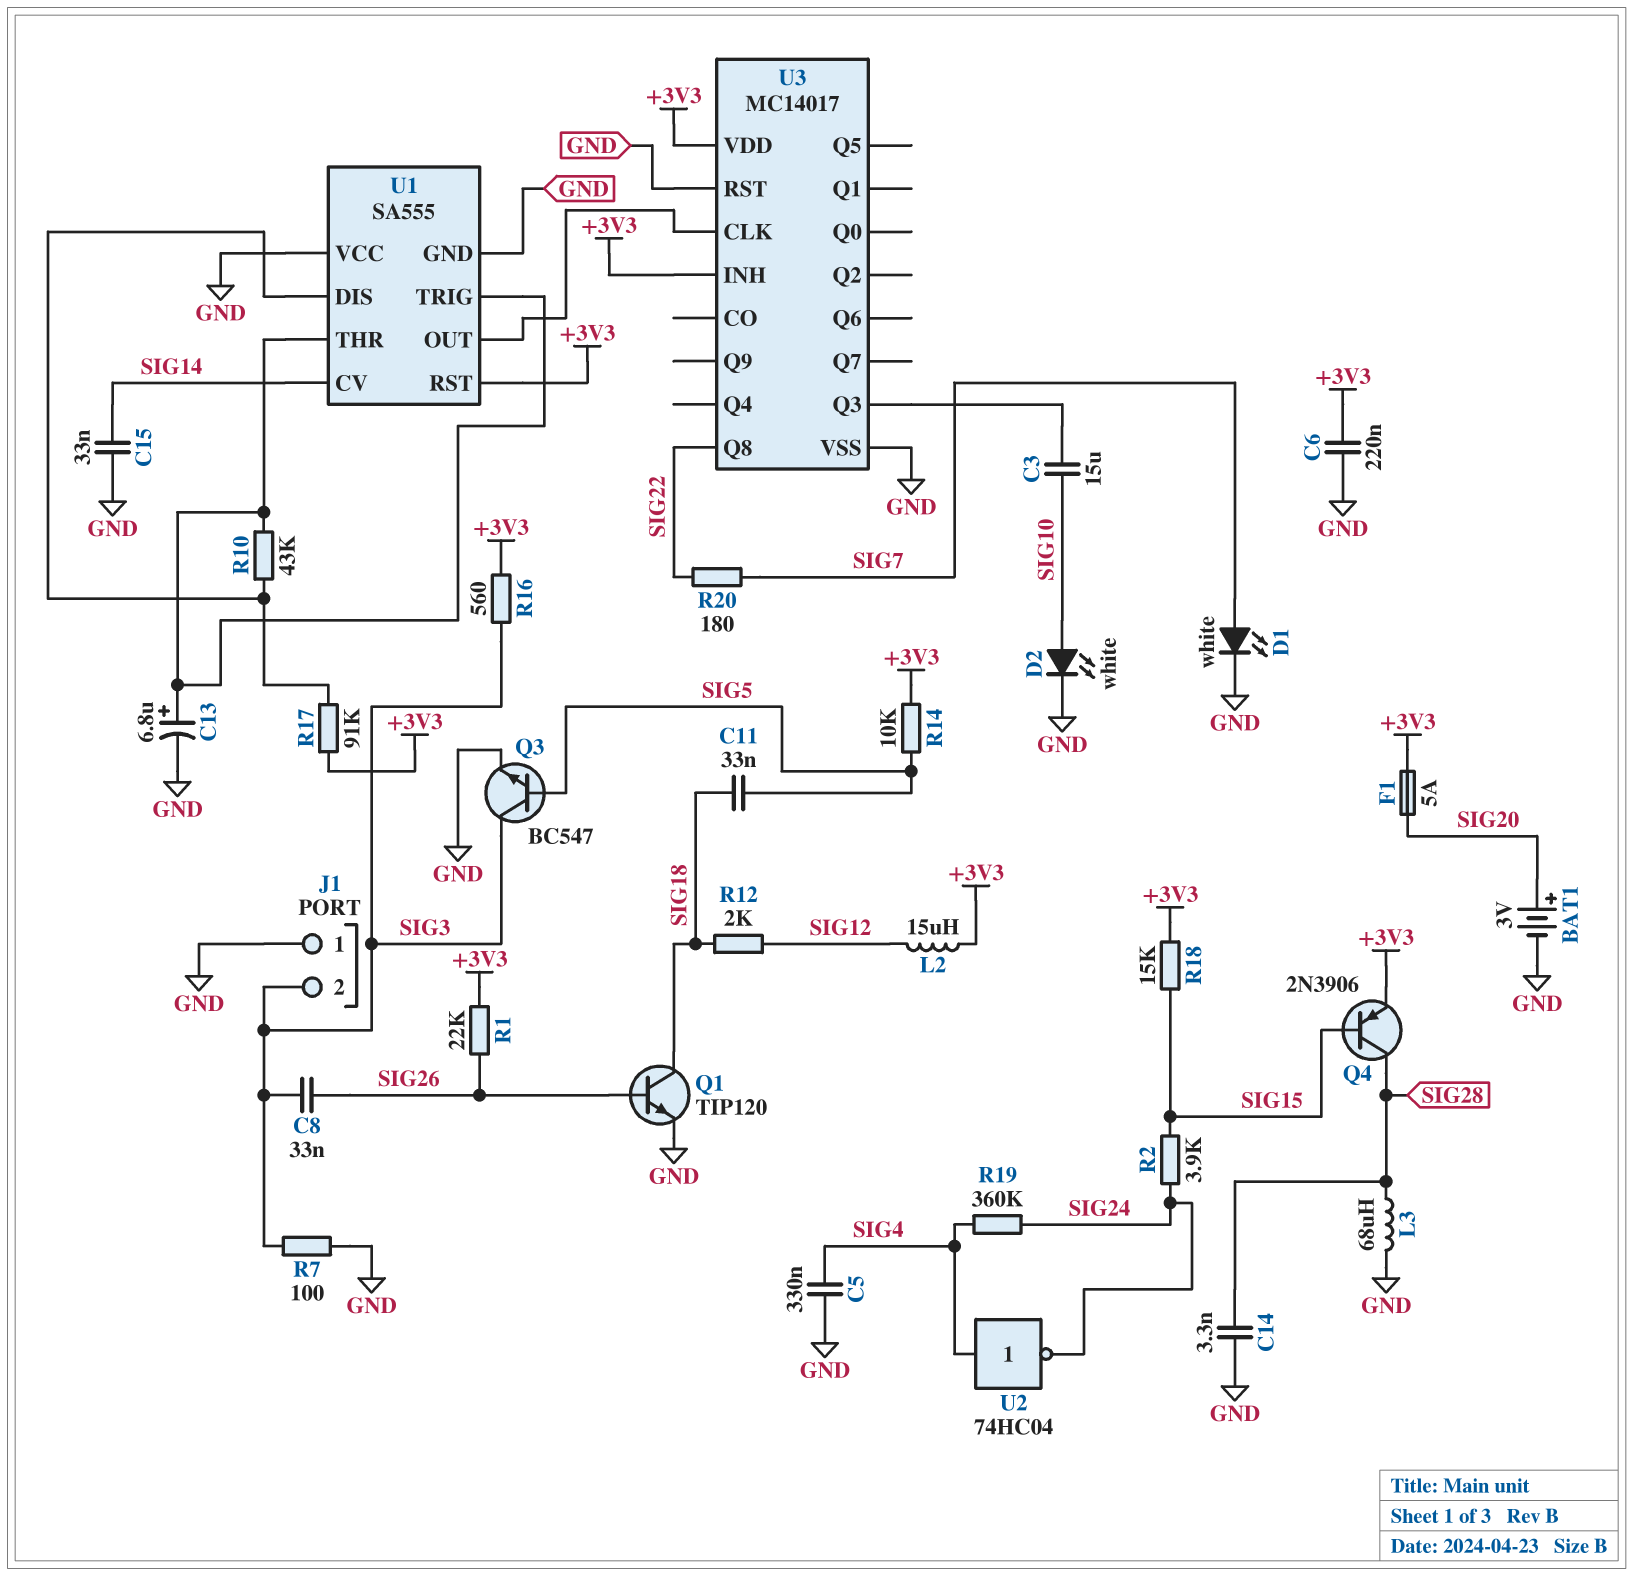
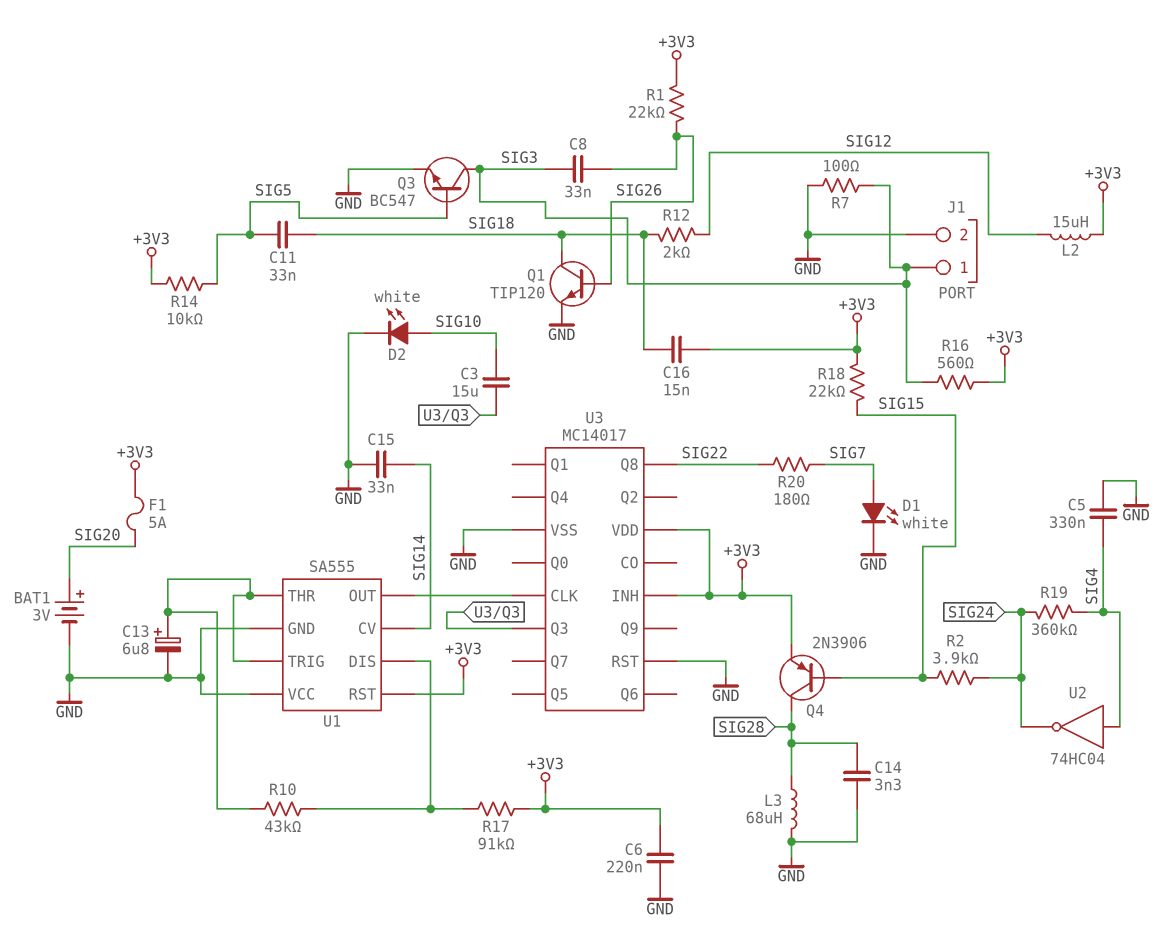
C16: none -> 15nF (+3V3, SIG18)
J1 pin 1: GND -> SIG3
J1 pin 2: SIG3 -> GND
R18: 15k (+3V3, SIG15) -> 22k (+3V3, SIG15)

